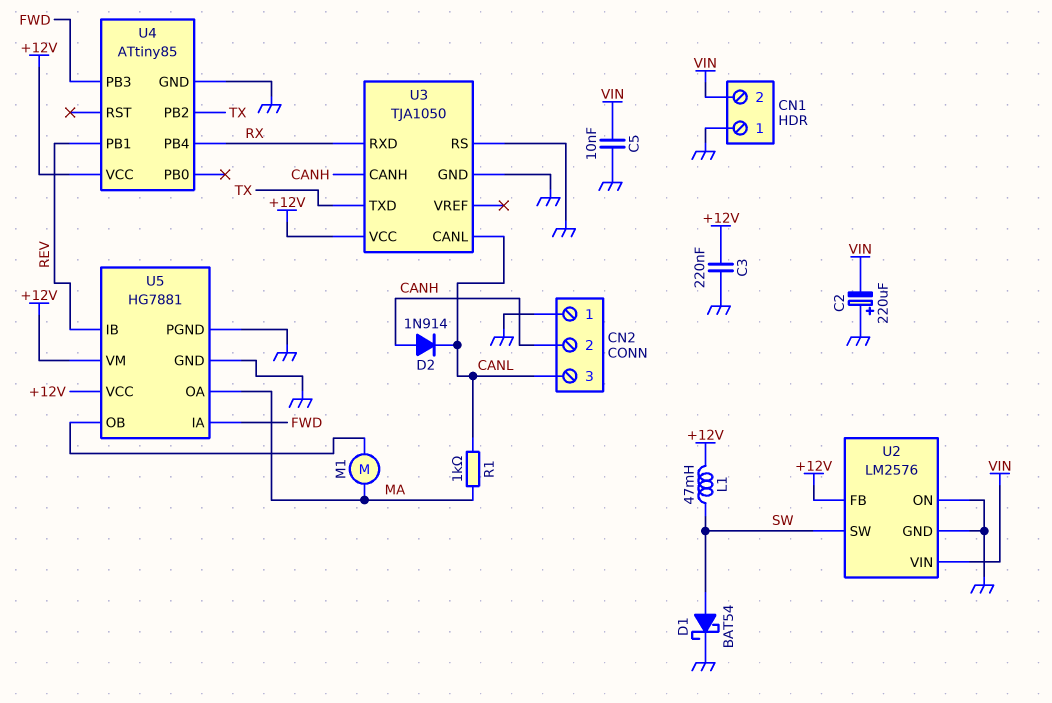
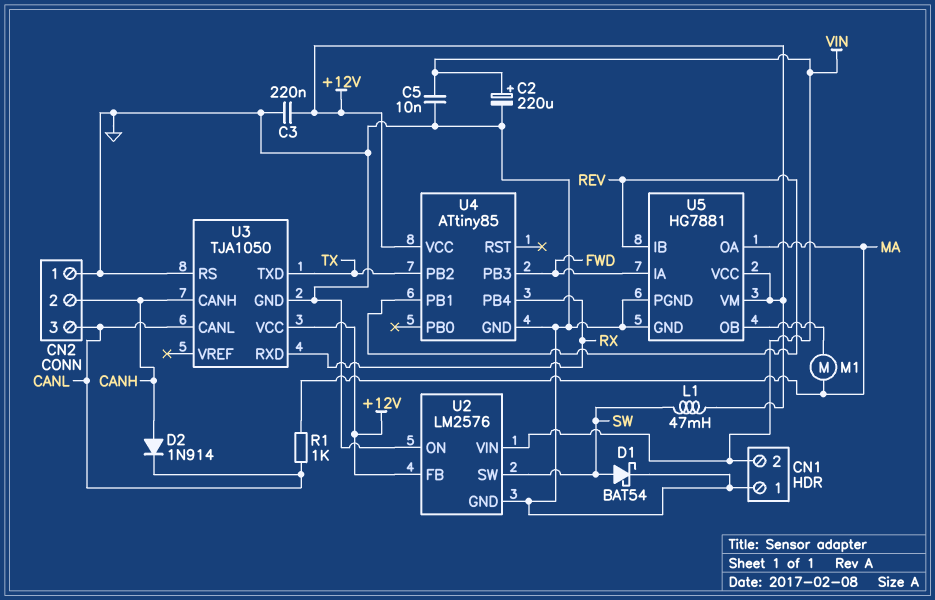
C2: 220uF (plus GND, minus VIN) -> 220uF (plus VIN, minus GND)

